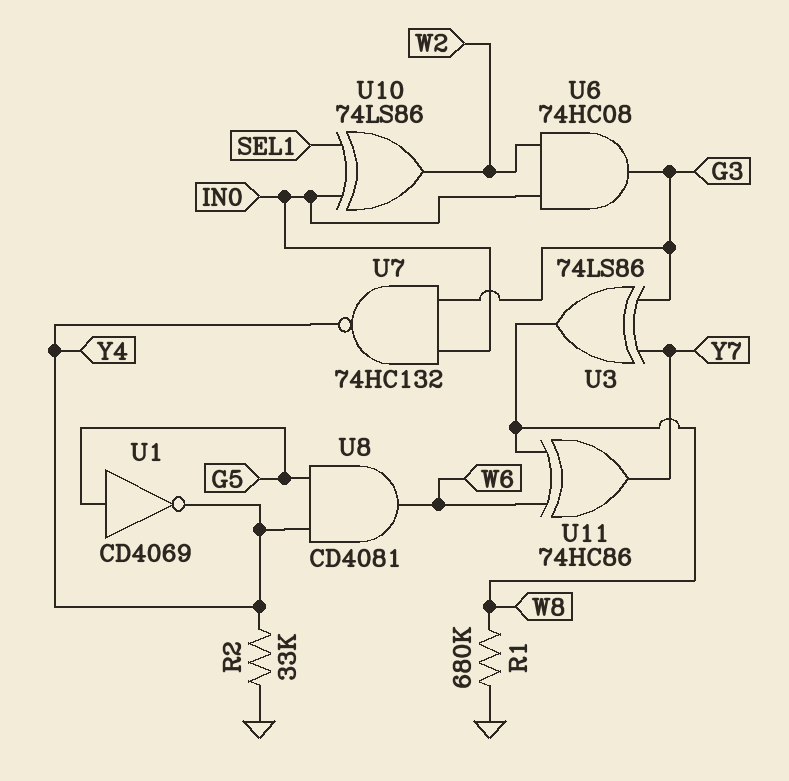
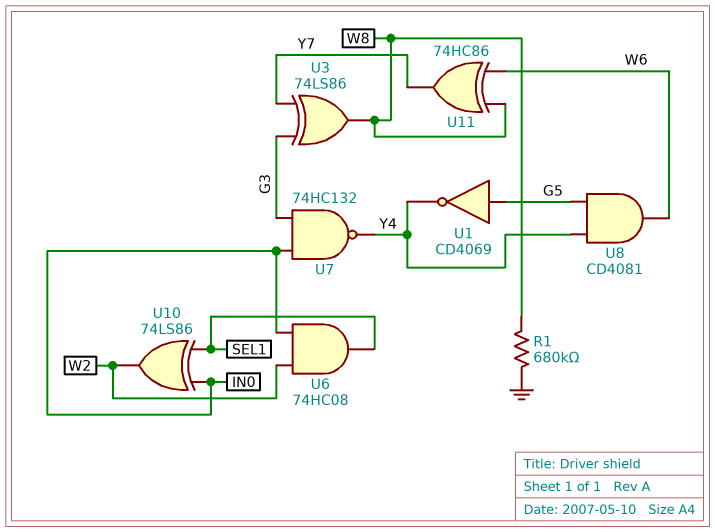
R2: 33k (GND, Y4) -> none
U6: AND 74HC08 (in IN0, in W2, out G3) -> AND 74HC08 (in IN0, in W2, out SEL1)

